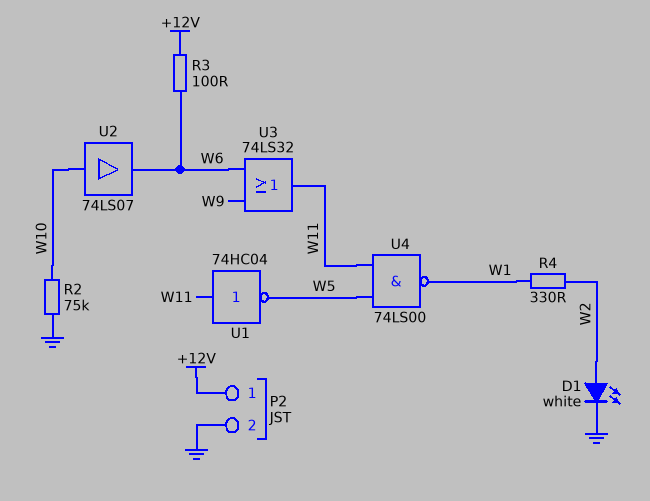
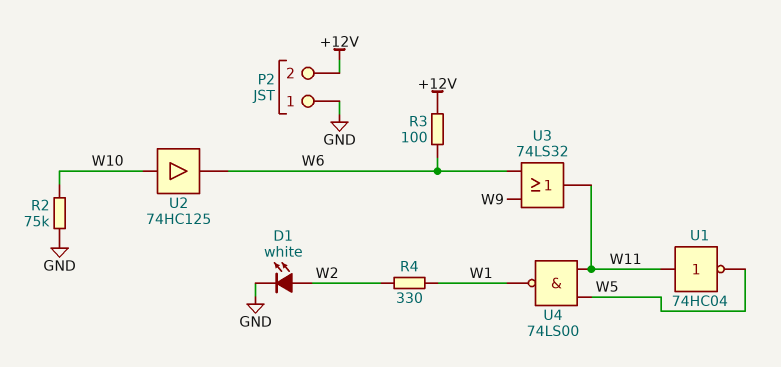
P2 pin 1: +12V -> GND
P2 pin 2: GND -> +12V
U2: buffer 74LS07 (in W10, out W6) -> buffer 74HC125 (in W10, out W6)

